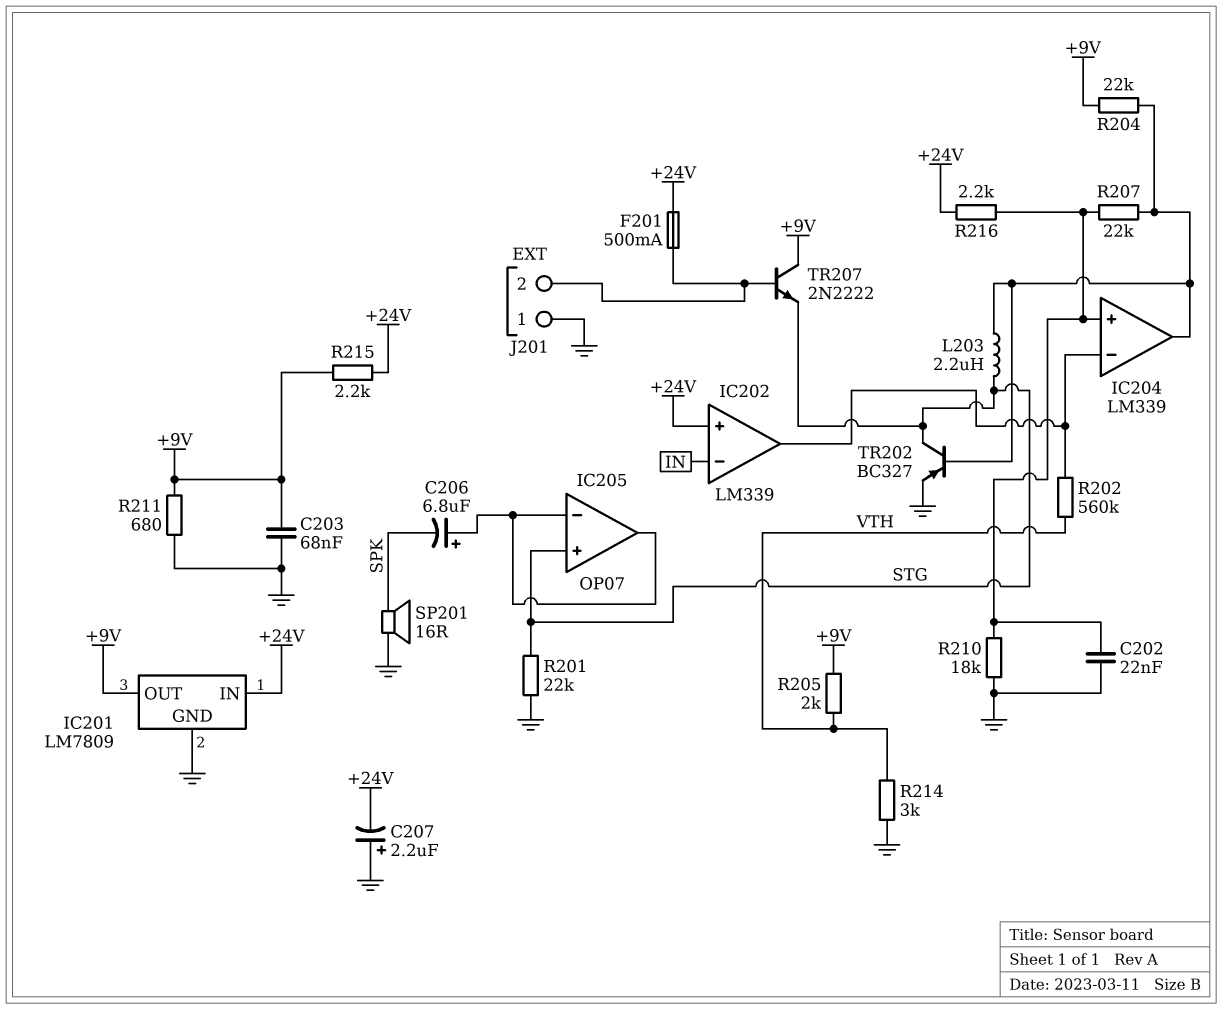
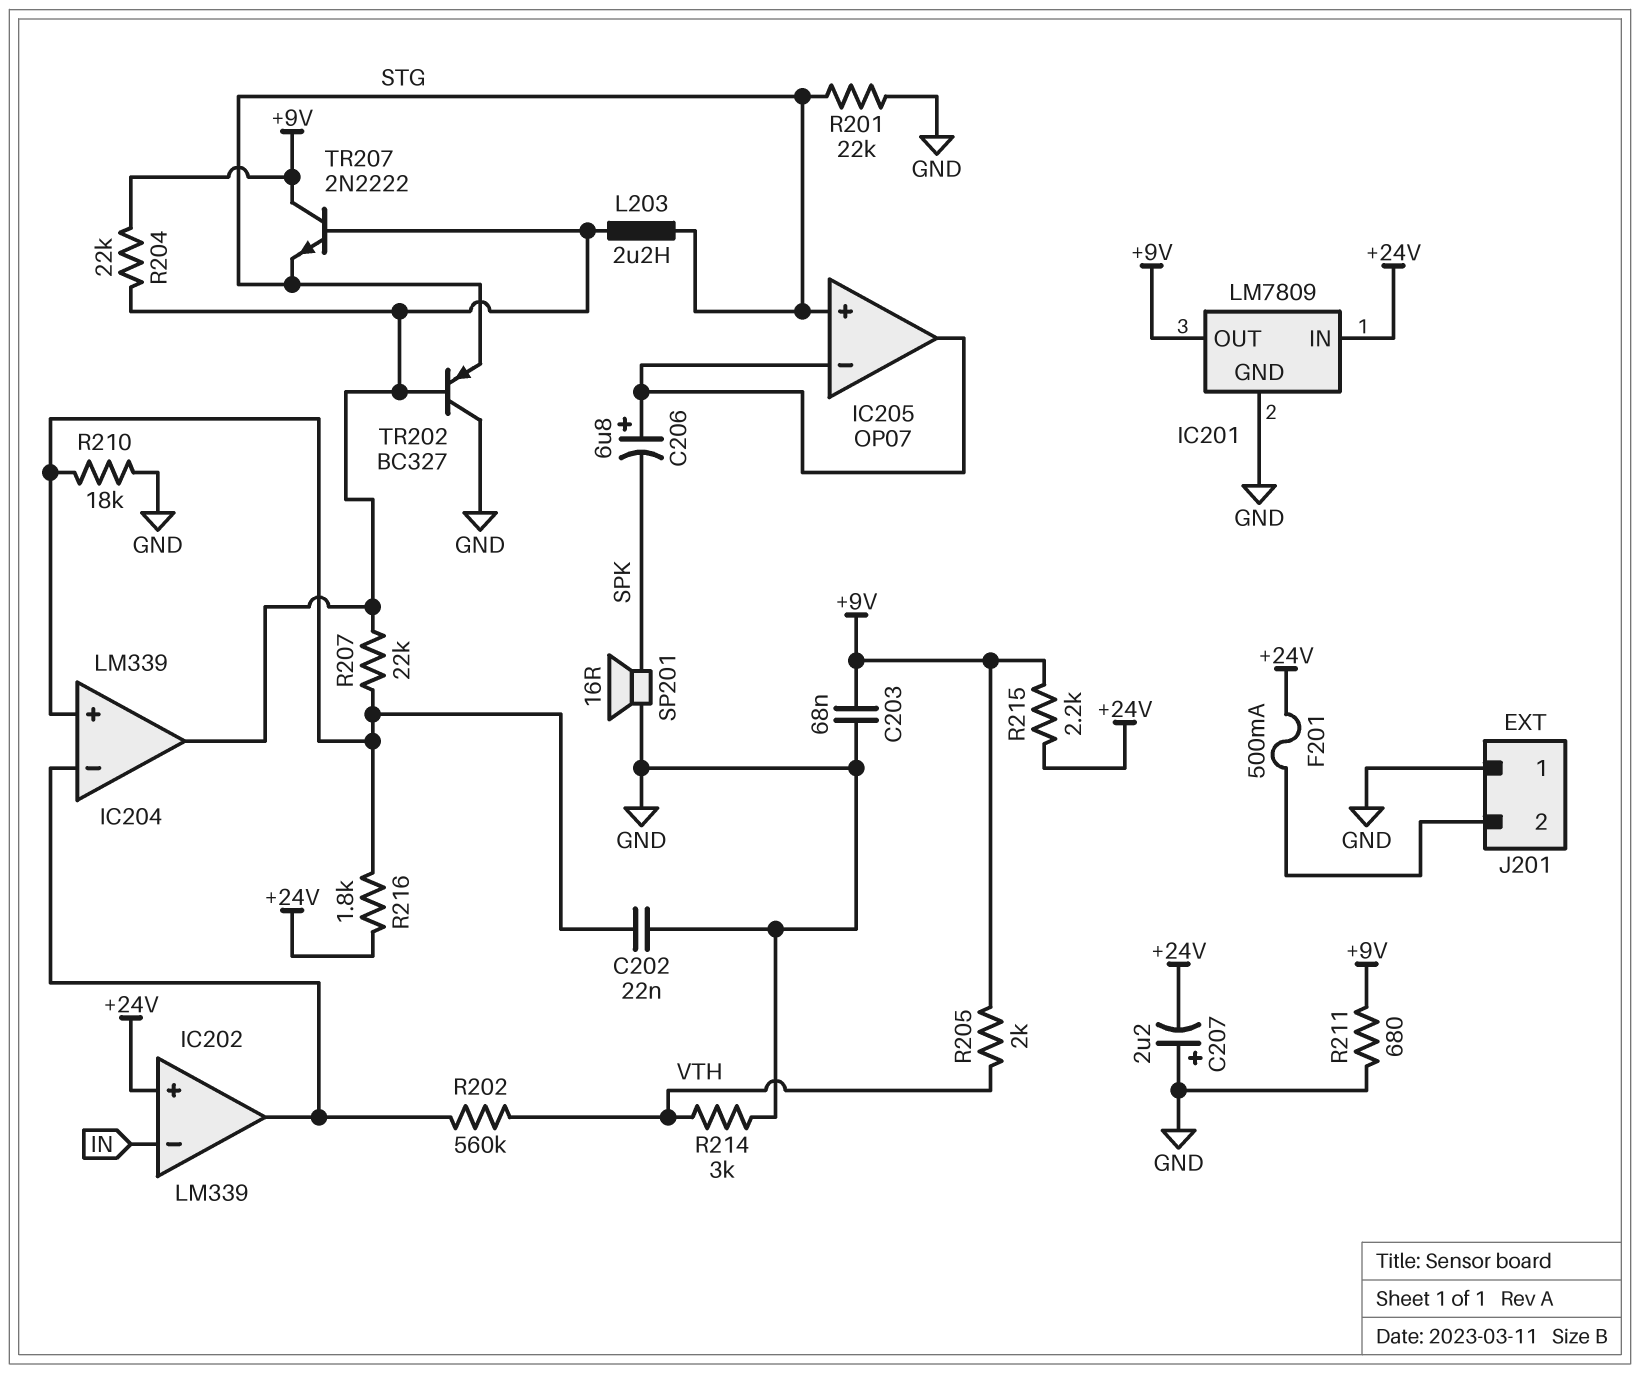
R216: 2.2k (+24V, IC204/in+) -> 1.8k (+24V, IC204/in+)
TR202: PNP BC327 (B IC204/out, C STG, E GND) -> PNP BC327 (B IC204/out, C GND, E STG)
TR207: NPN 2N2222 (B J201/2, C +9V, E STG) -> NPN 2N2222 (B IC204/out, C +9V, E STG)

